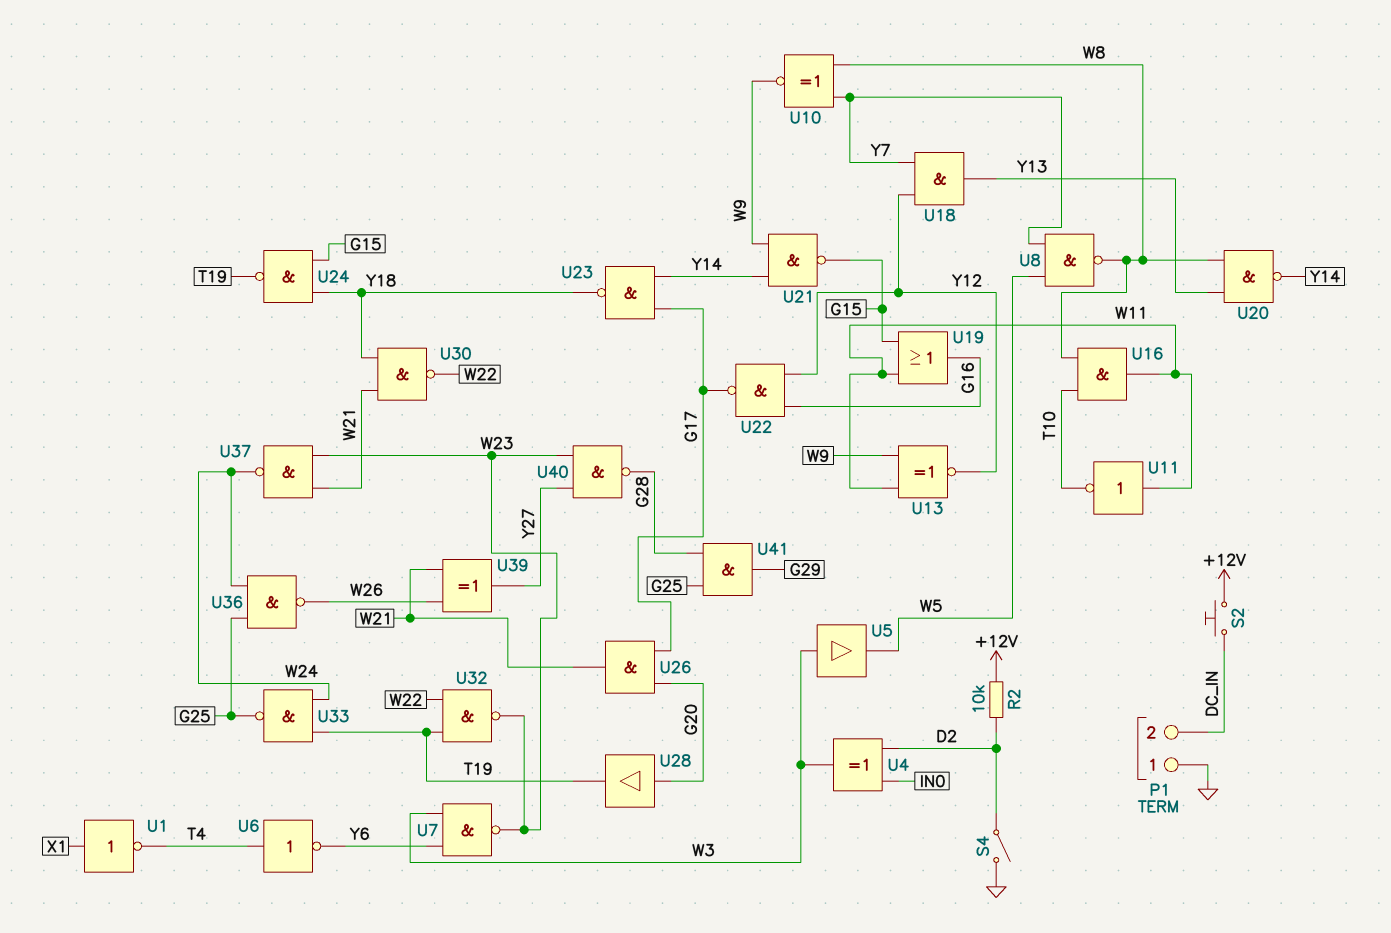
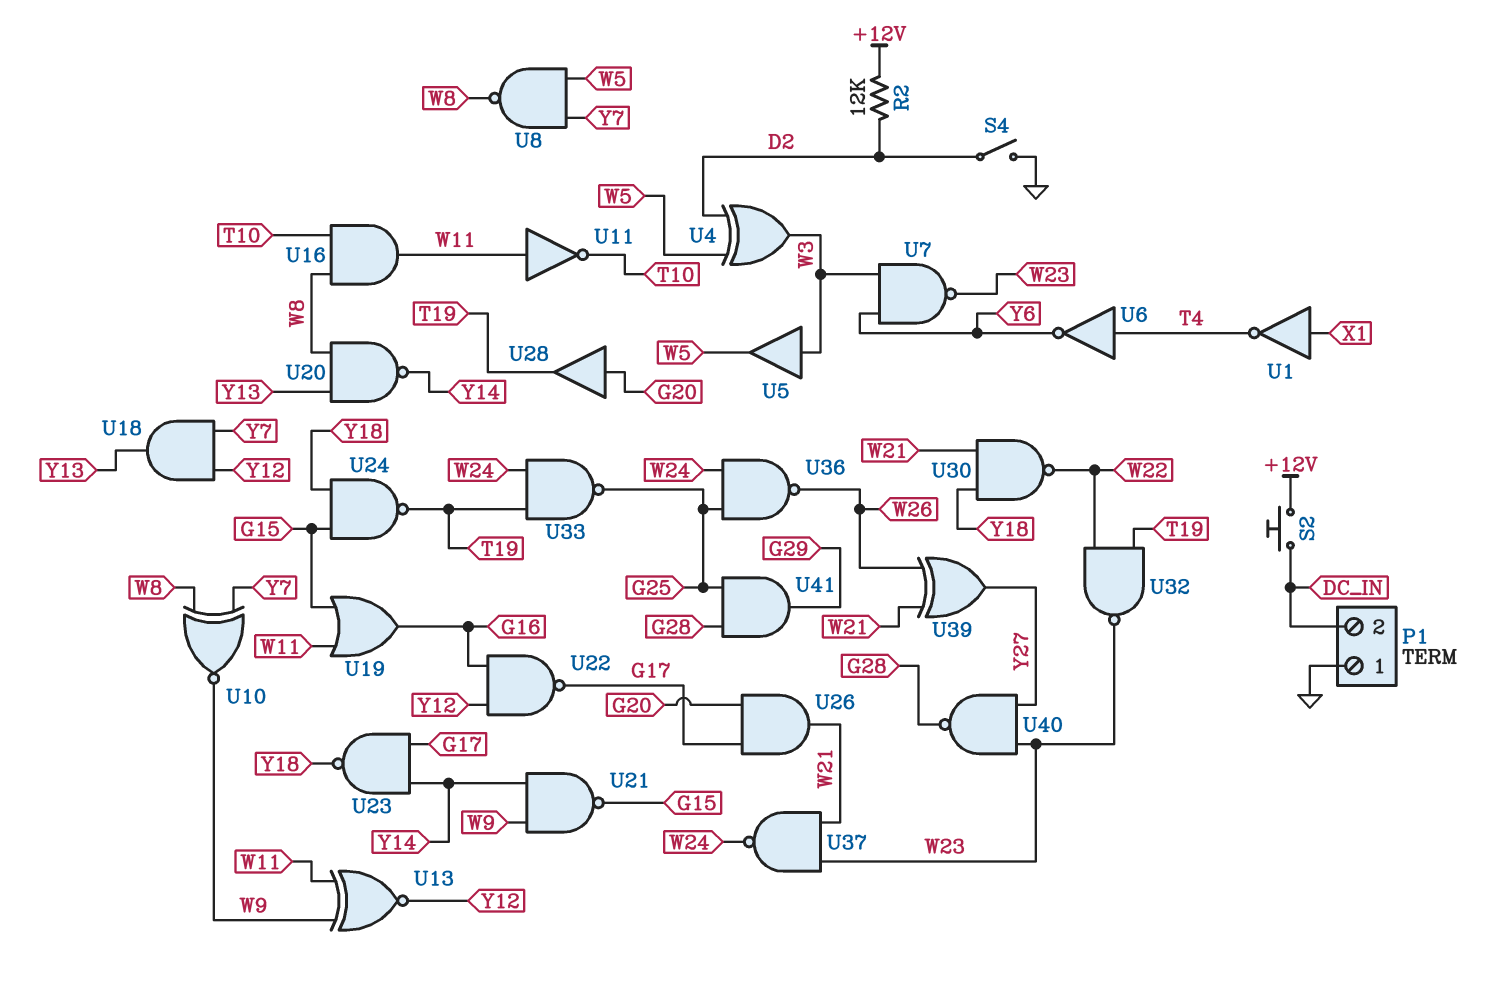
R2: 10k (+12V, D2) -> 12k (+12V, D2)
U4: XOR (in D2, in IN0, out W3) -> XOR (in D2, in W5, out W3)

